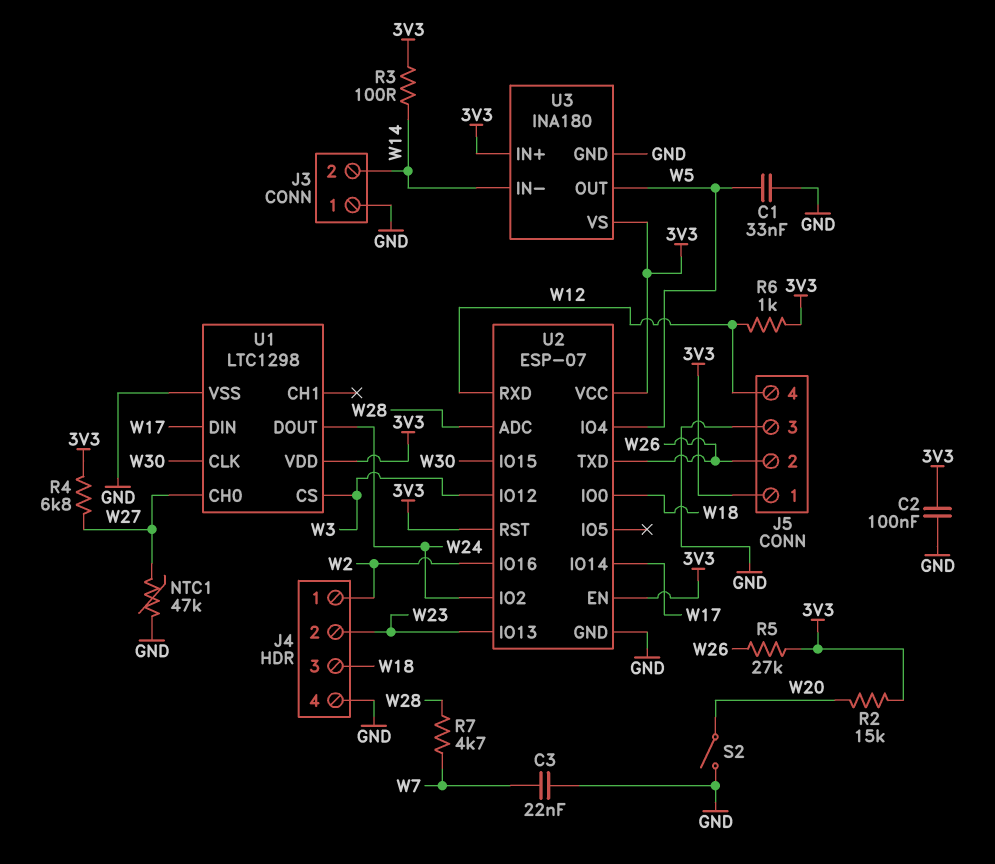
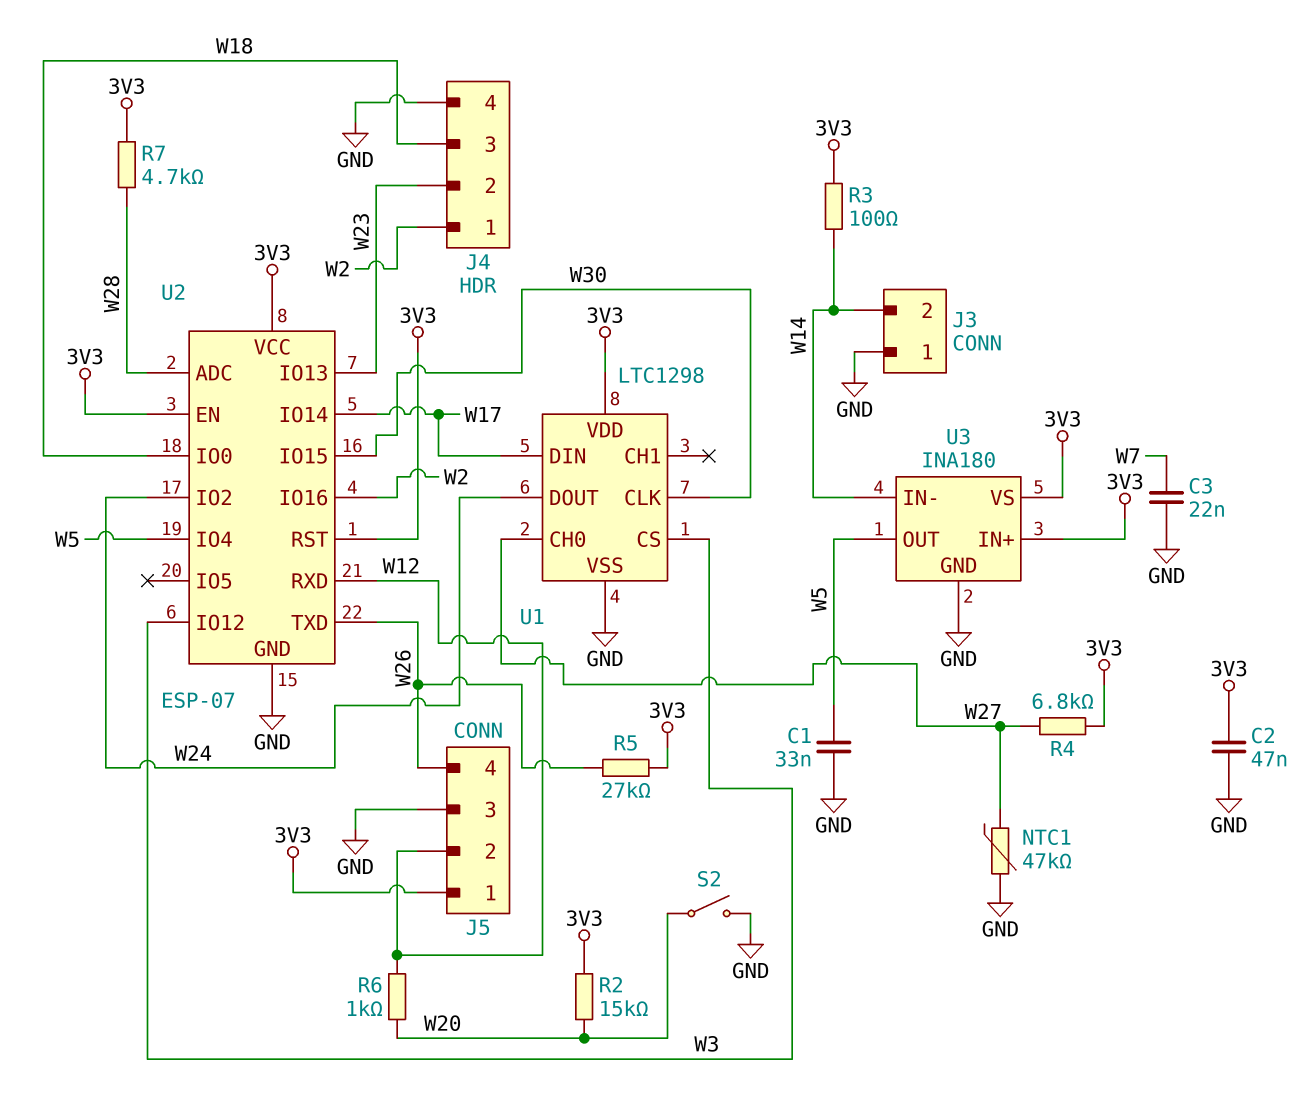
C2: 100nF (3V3, GND) -> 47nF (3V3, GND)
J5 pin 2: W26 -> W12
J5 pin 4: W12 -> W26
R6: 1k (3V3, W12) -> 1k (W12, W20)
R7: 4.7k (W7, W28) -> 4.7k (3V3, W28)

